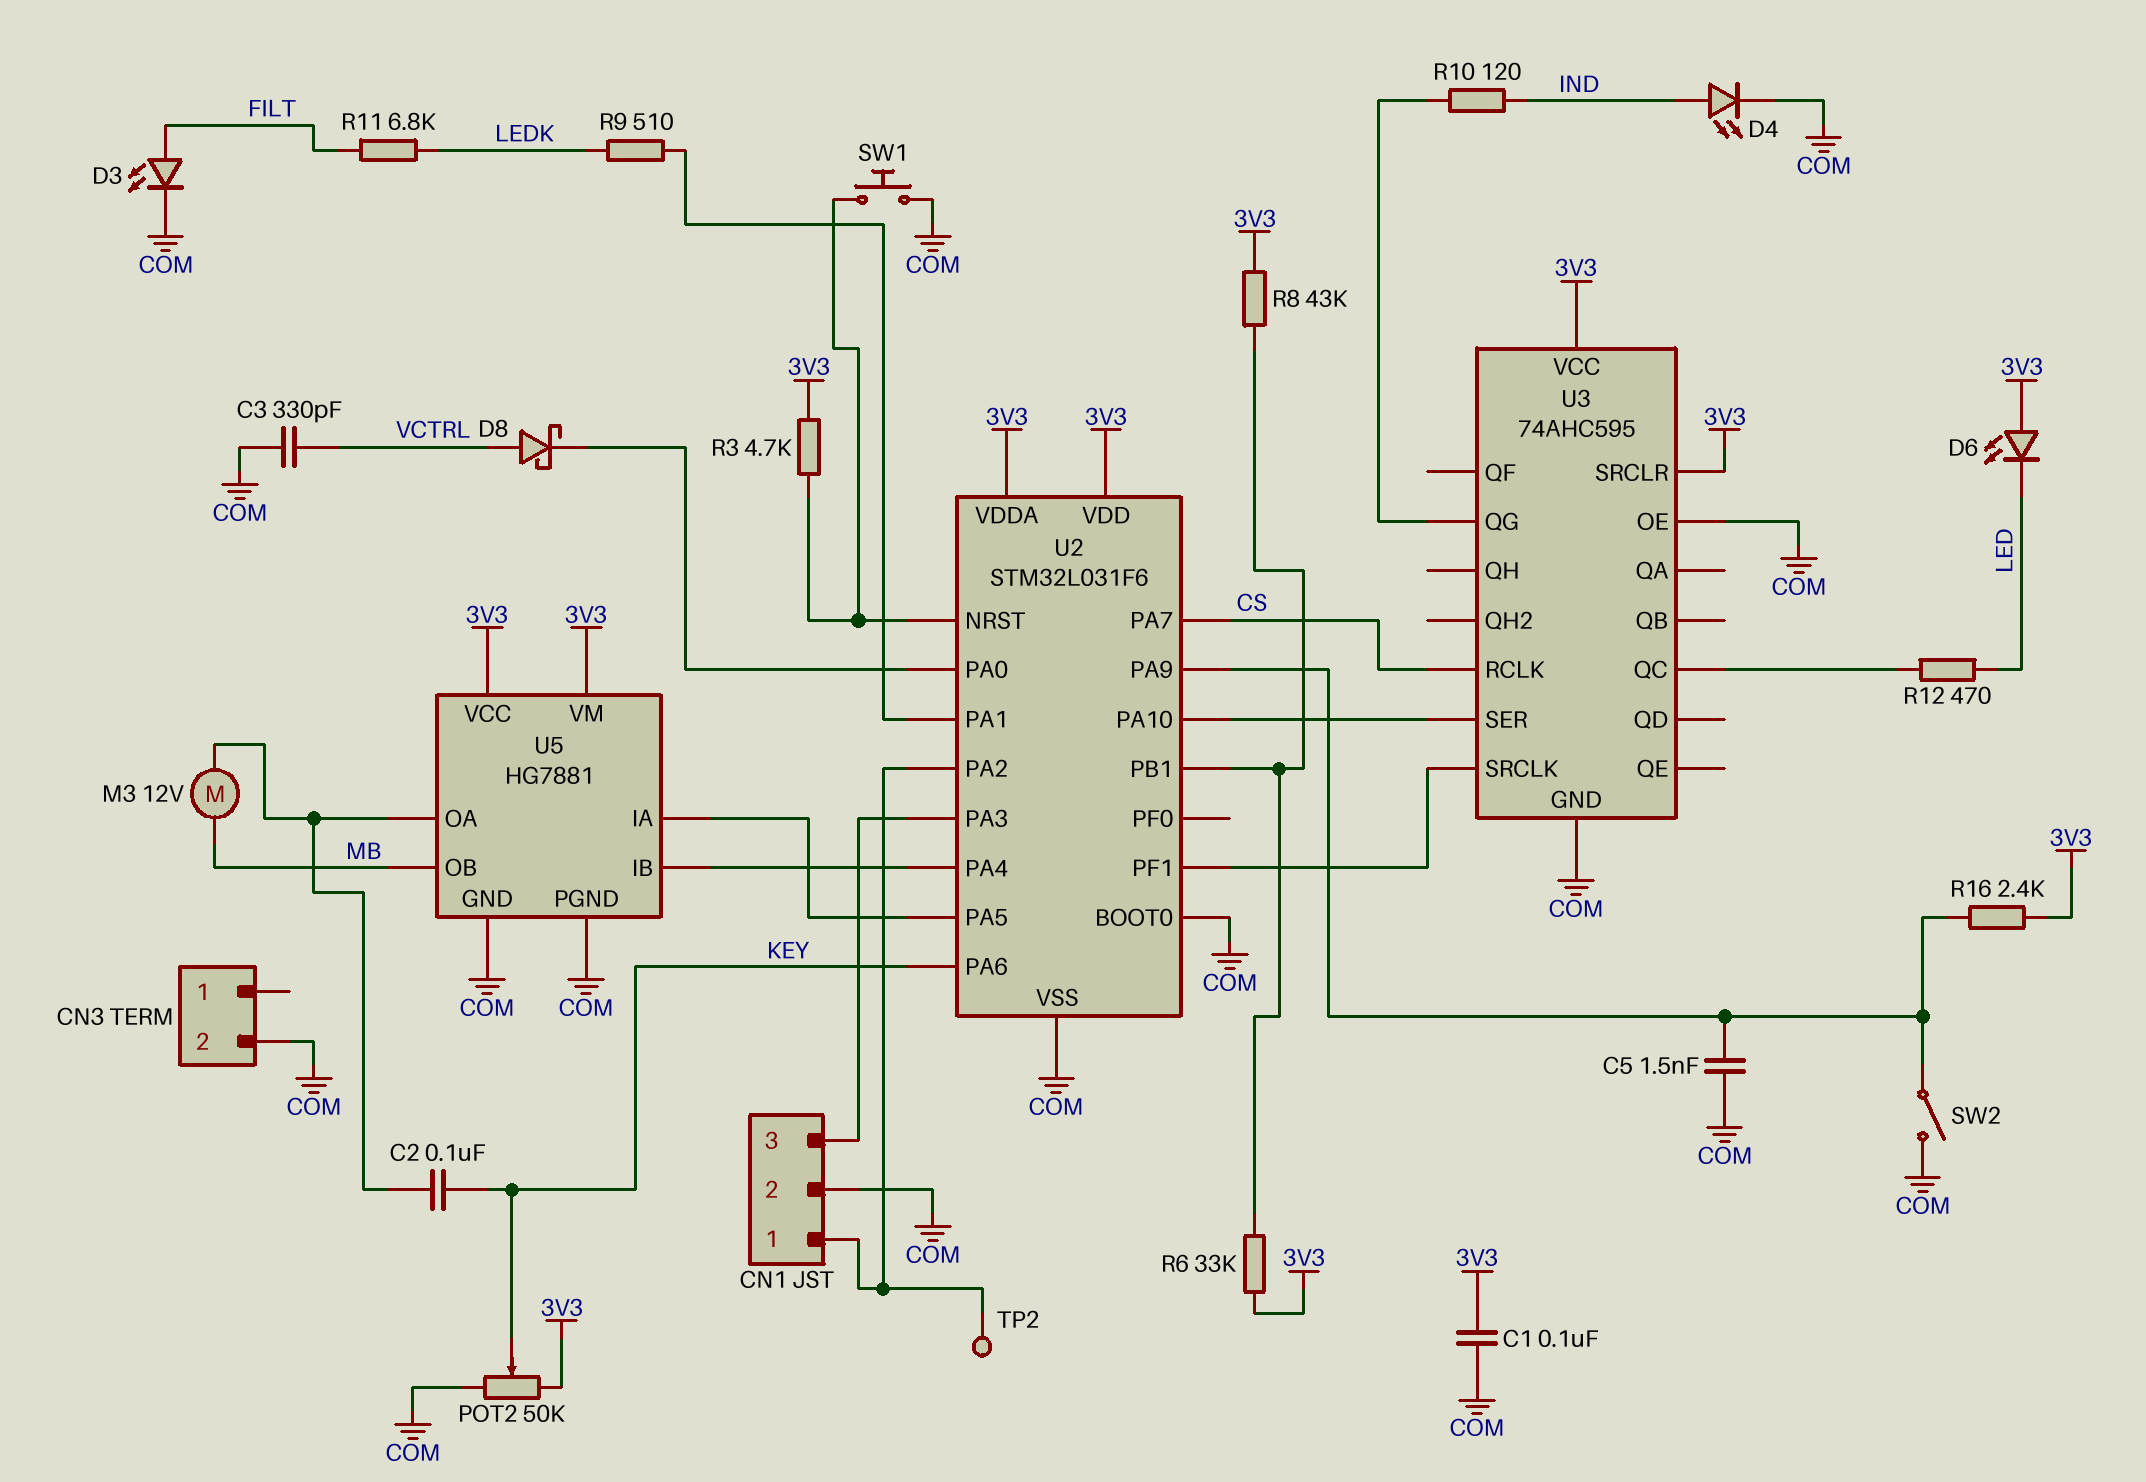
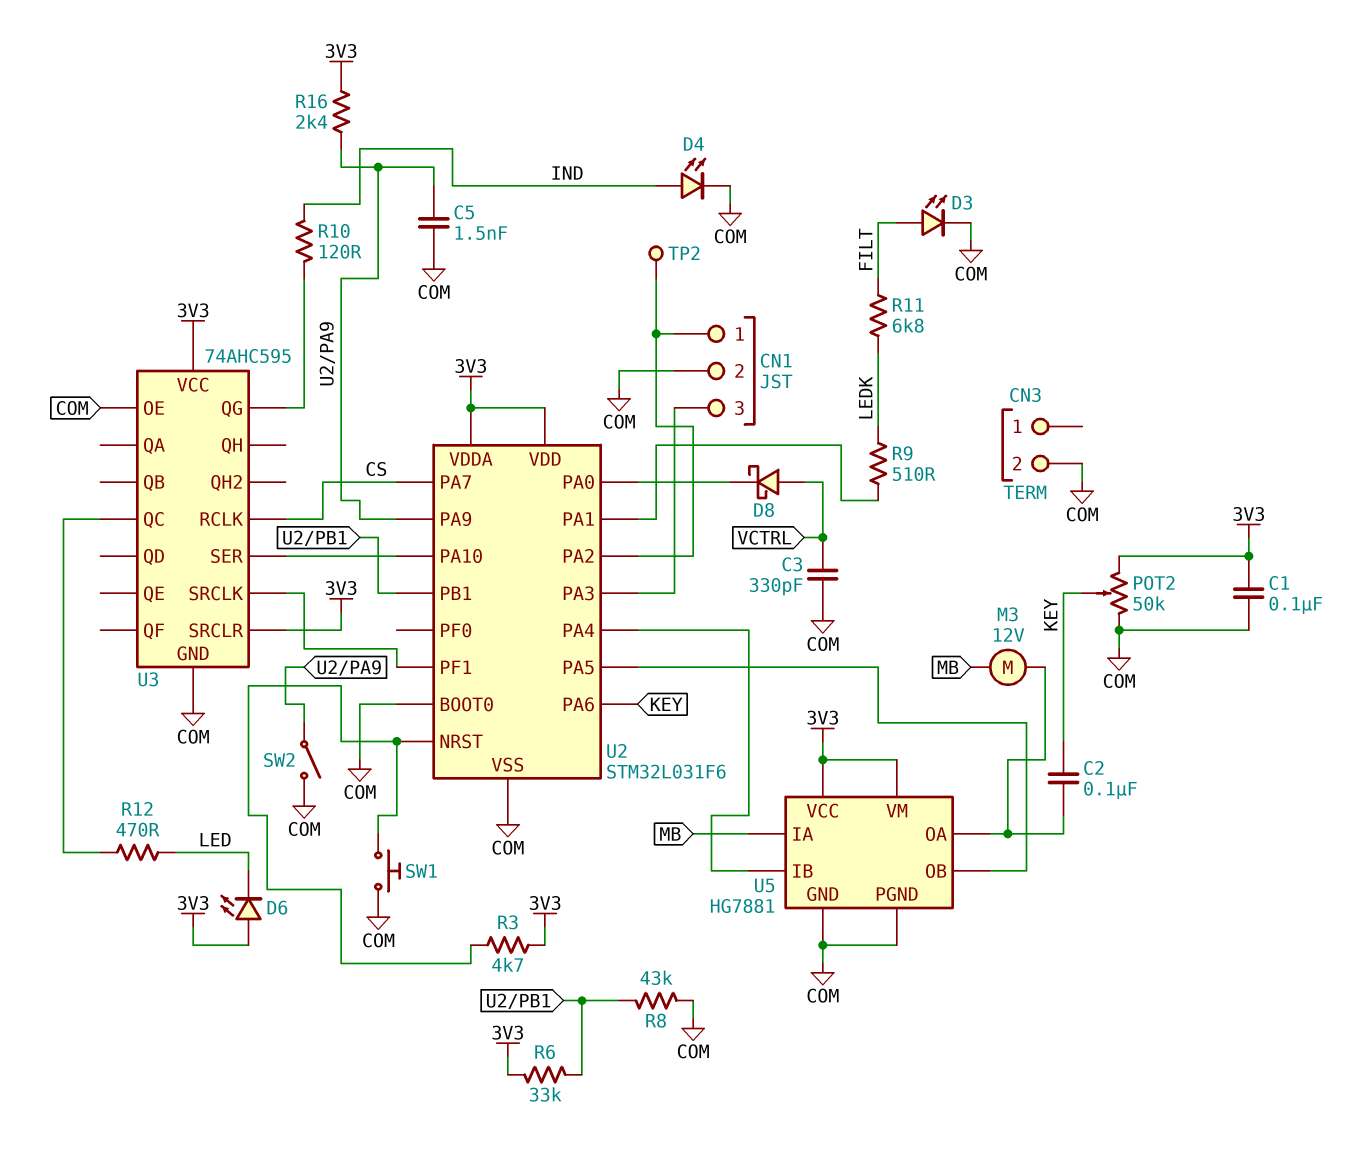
R8: 43k (3V3, U2/PB1) -> 43k (COM, U2/PB1)
U5 pin IA: U2/PA5 -> MB
U5 pin OB: MB -> U2/PA5

